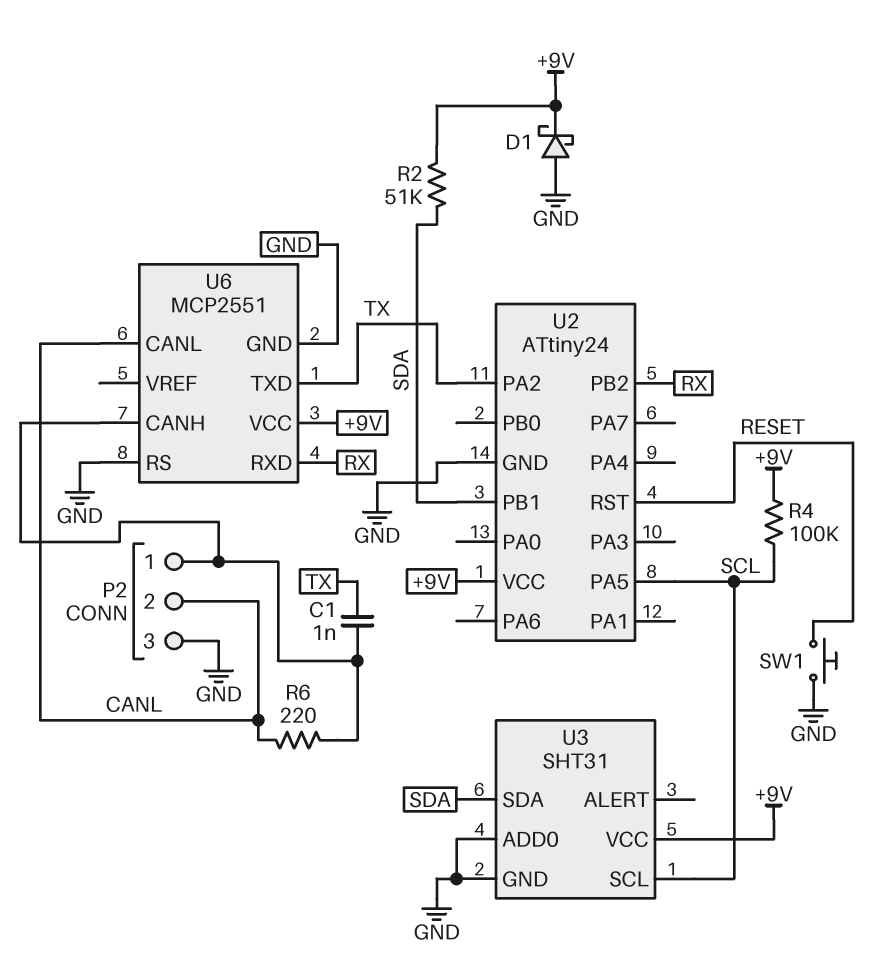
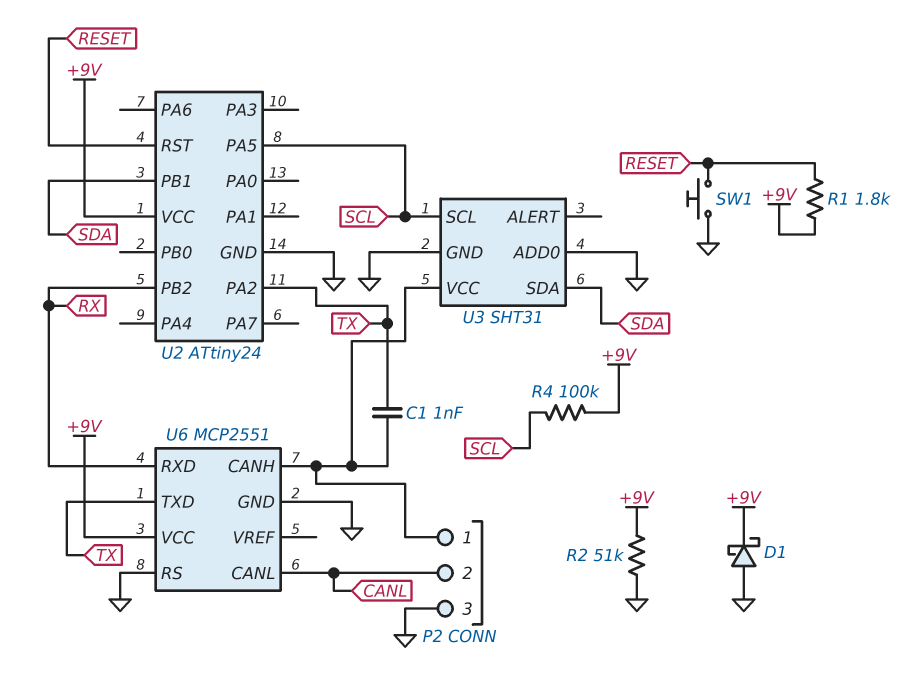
R1: none -> 1.8k (+9V, RESET)
R2: 51k (+9V, SDA) -> 51k (+9V, GND)
R6: 220 (CANL, P2/1) -> none
U3 pin VCC: +9V -> P2/1

